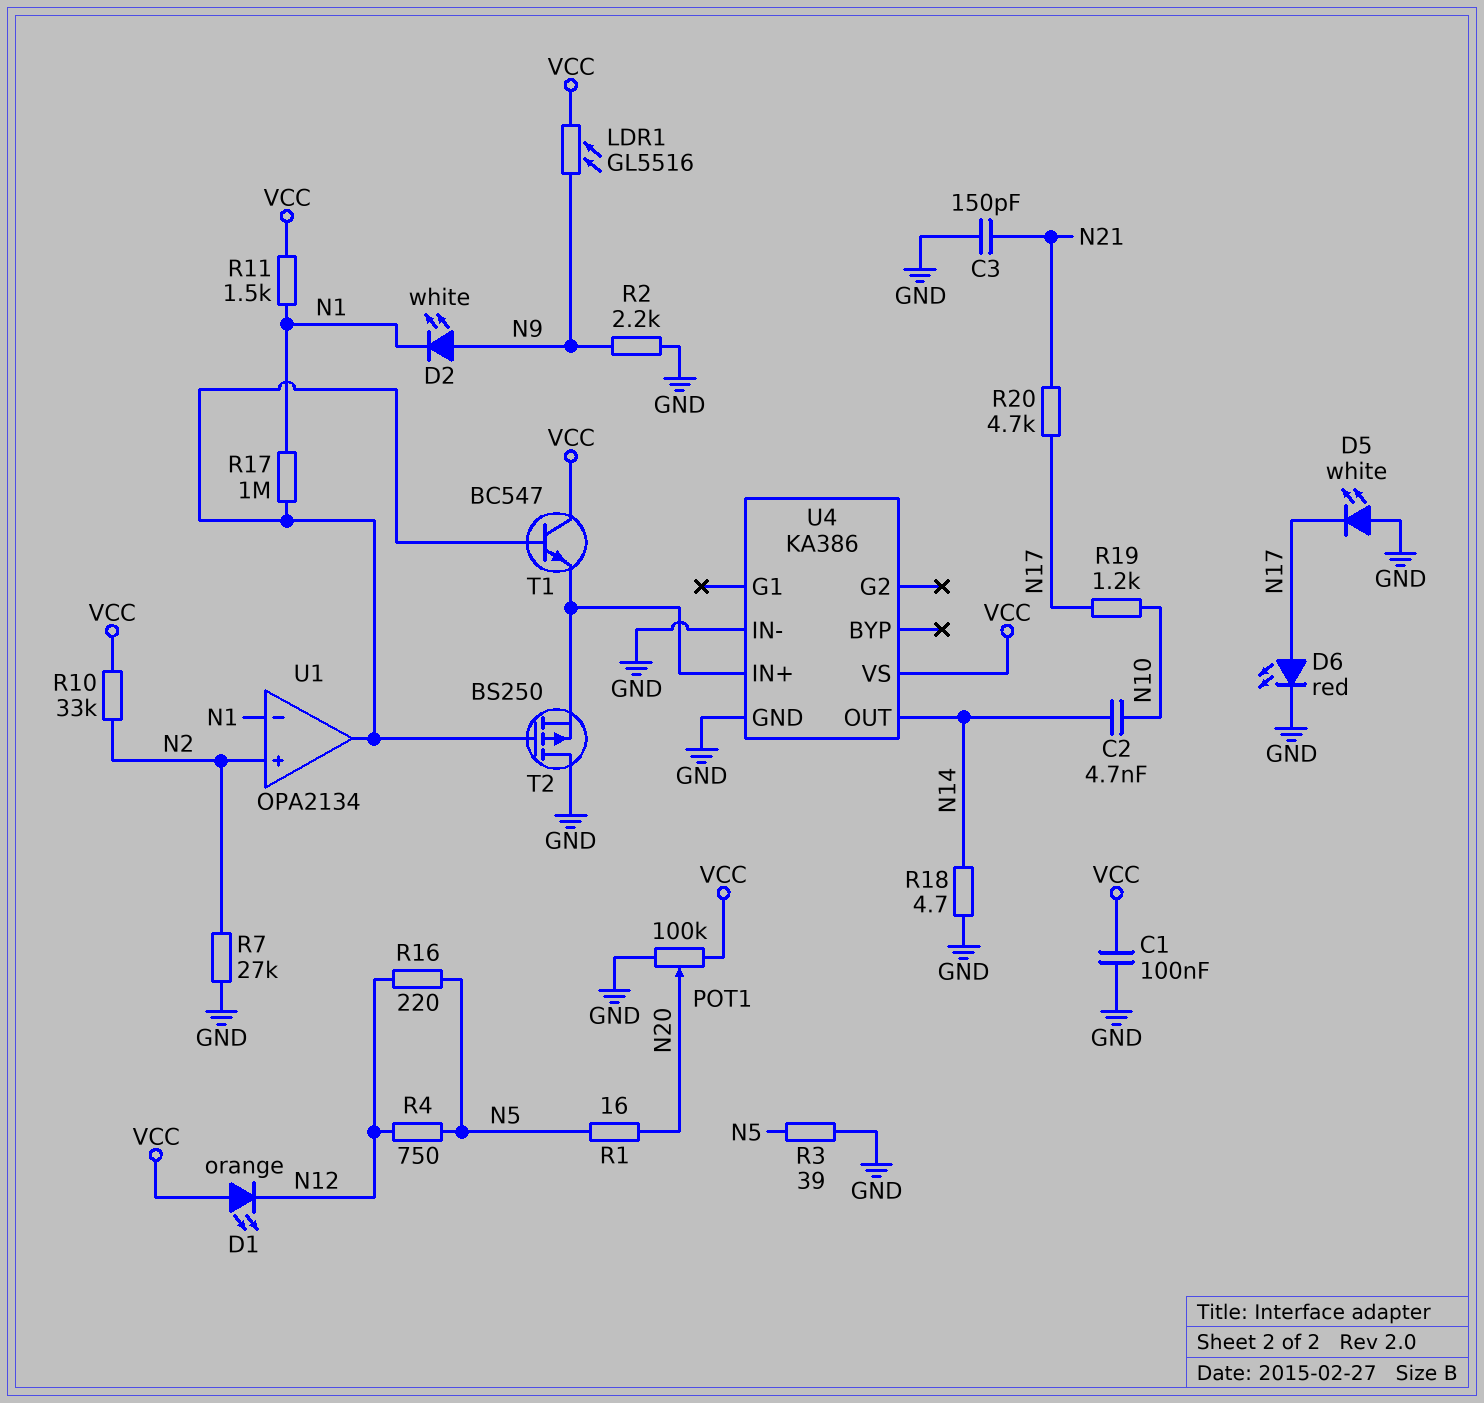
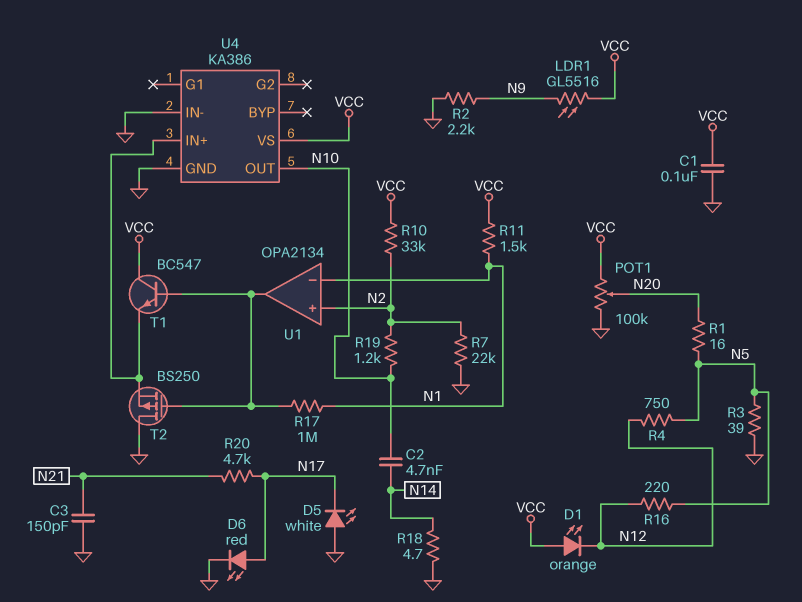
D2: LED white (A N9, K N1) -> none
R7: 27k (GND, N2) -> 22k (GND, N2)
R19: 1.2k (N10, N17) -> 1.2k (N2, N10)
U4 pin OUT: N14 -> N10

